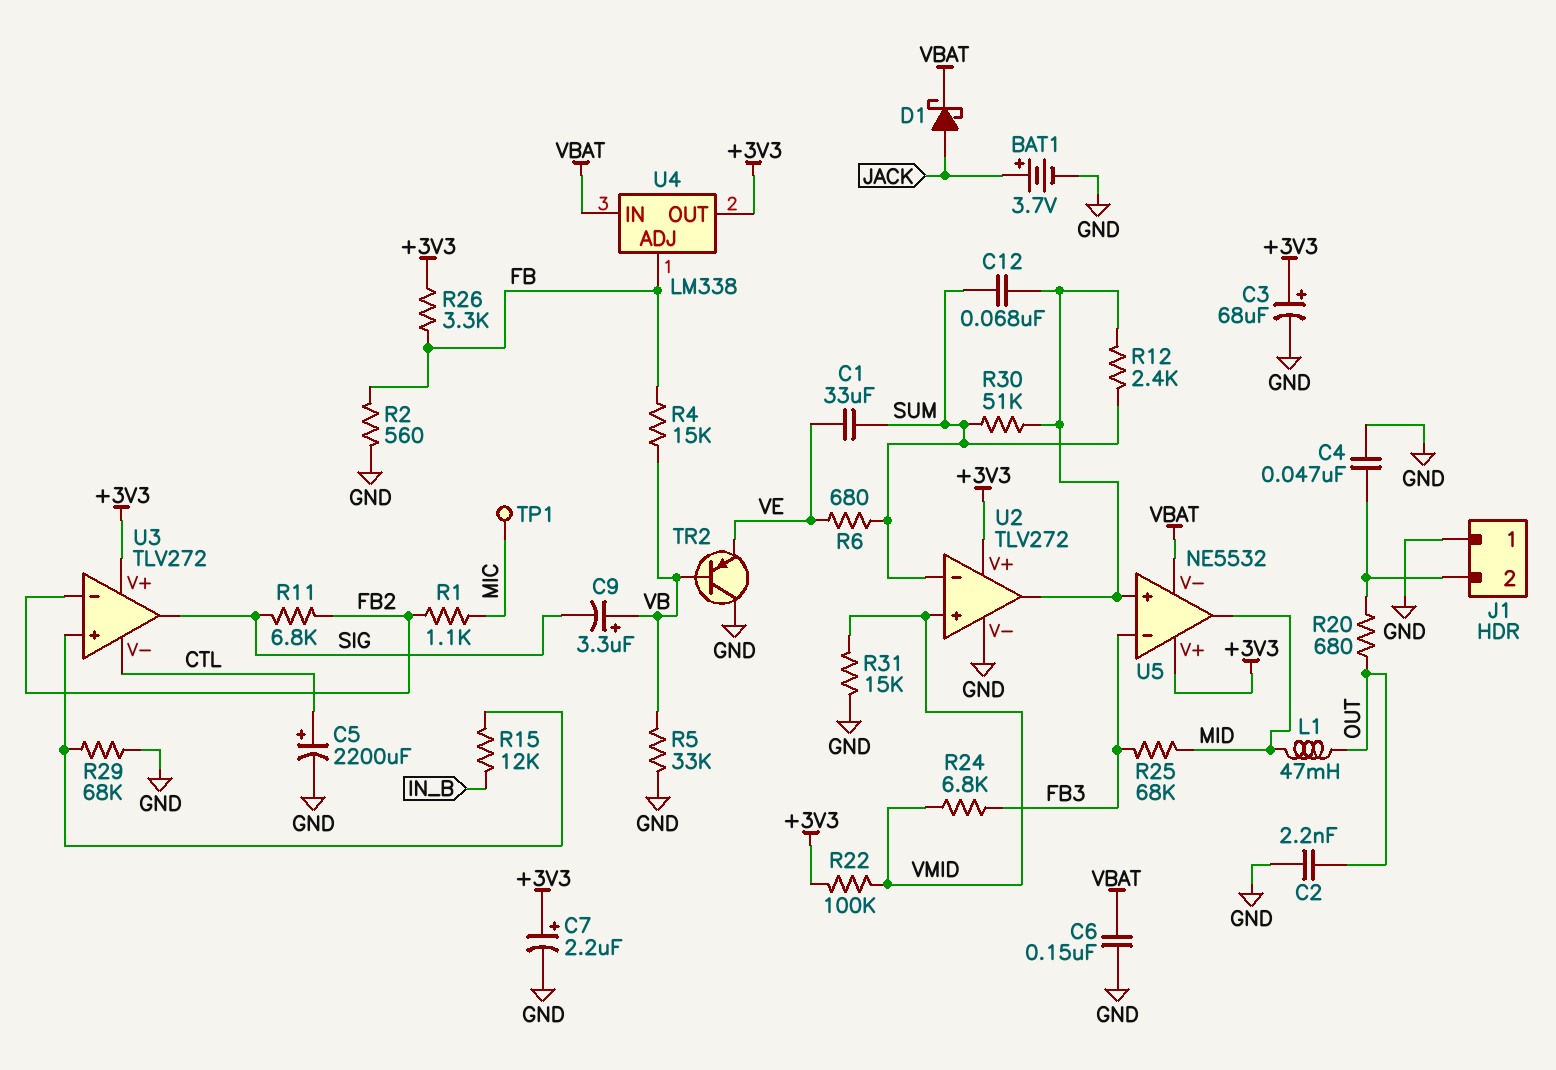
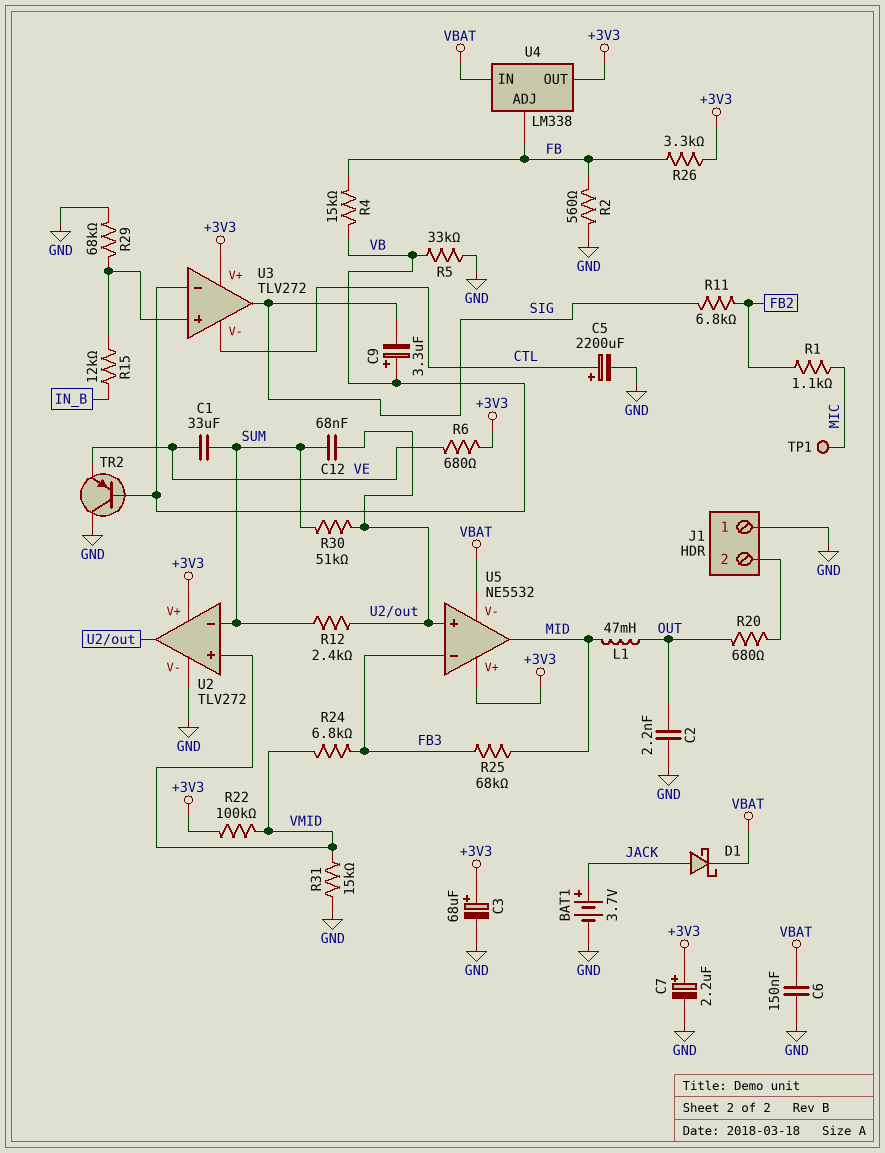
C4: 47nF (GND, J1/2) -> none
R6: 680 (SUM, VE) -> 680 (+3V3, VE)
U3 pin in-: FB2 -> VB

